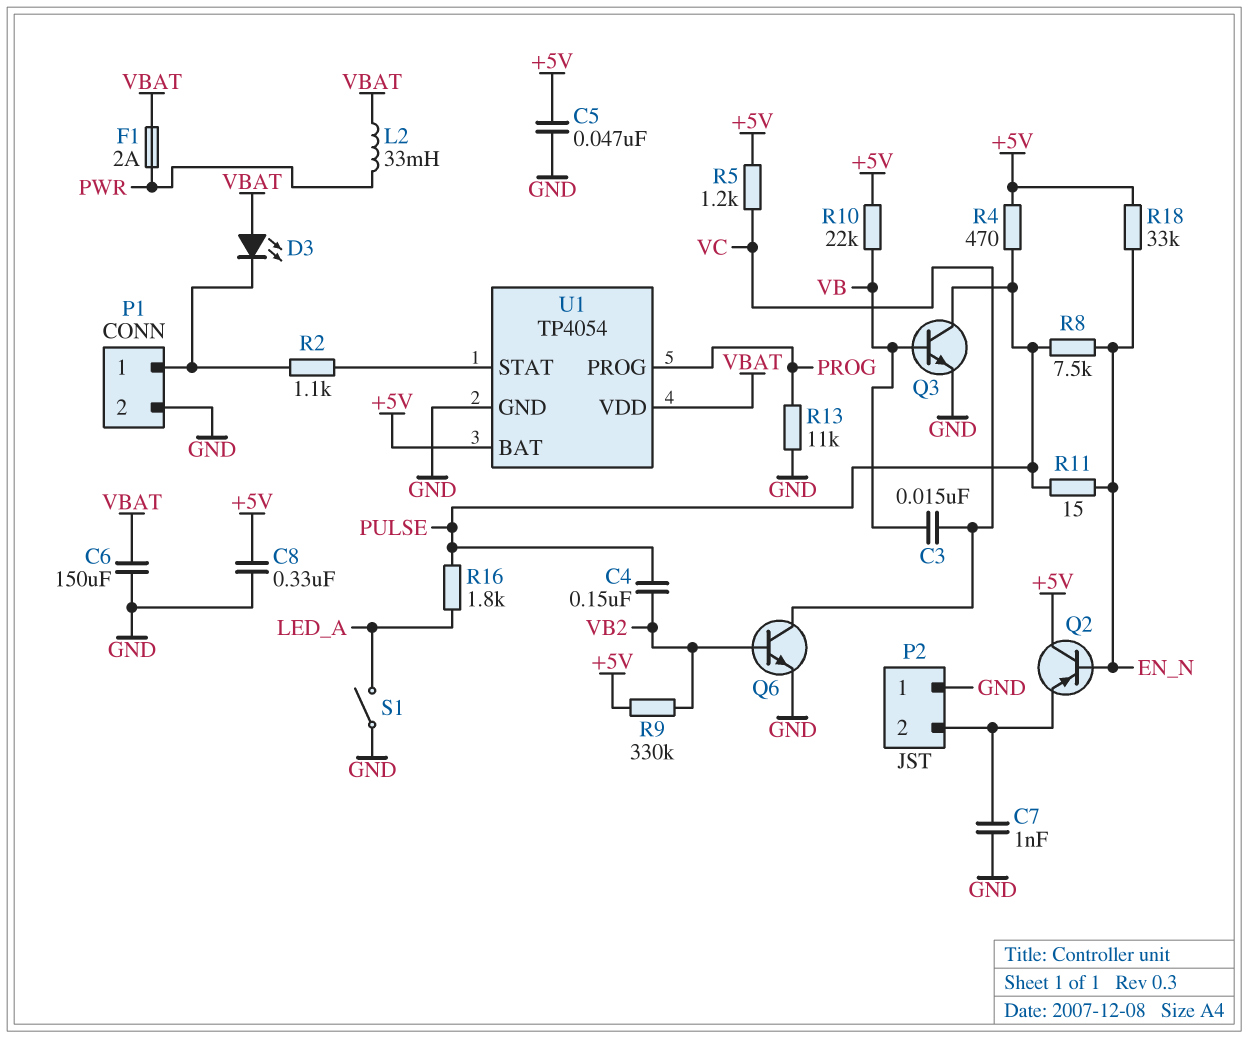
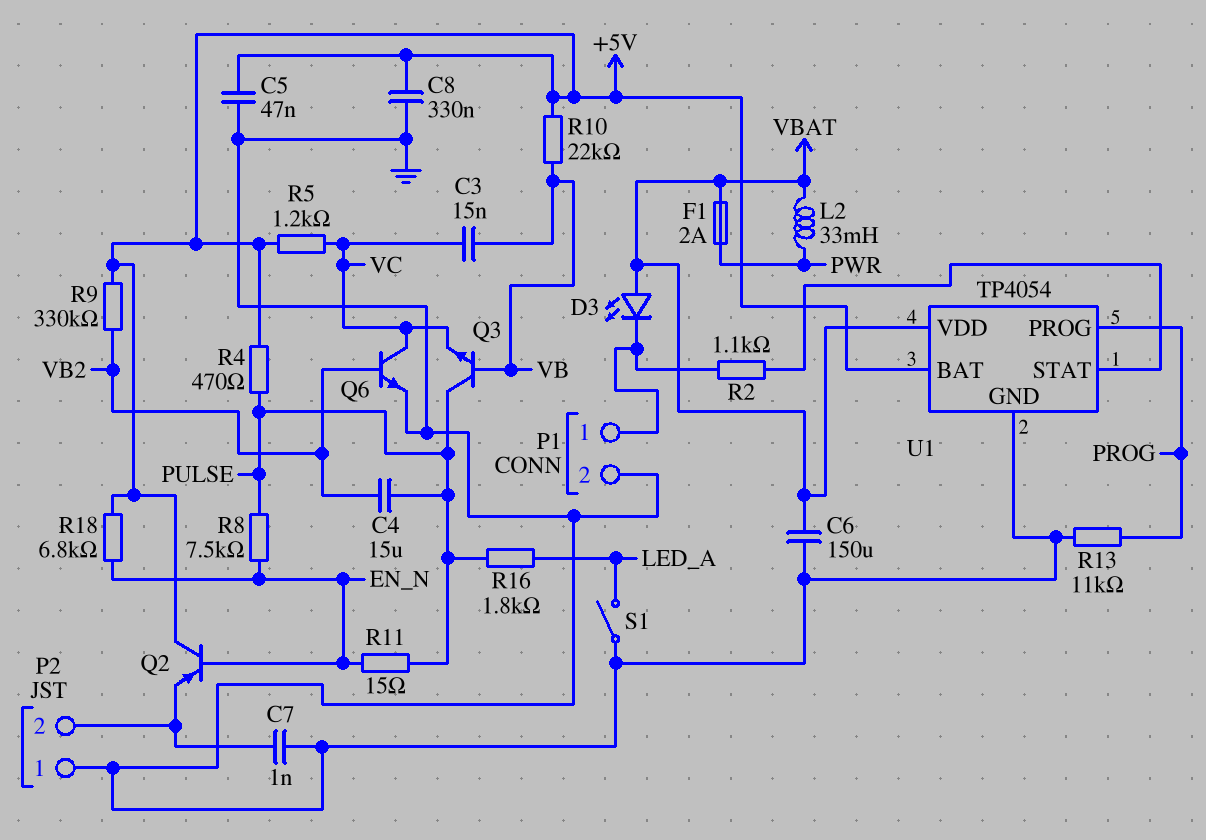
C4: 150nF (PULSE, VB2) -> 15uF (PULSE, VB2)
Q3: NPN (B VB, C PULSE, E GND) -> NPN (B VB, C PULSE, E VC)
R18: 33k (+5V, EN_N) -> 6.8k (+5V, EN_N)

